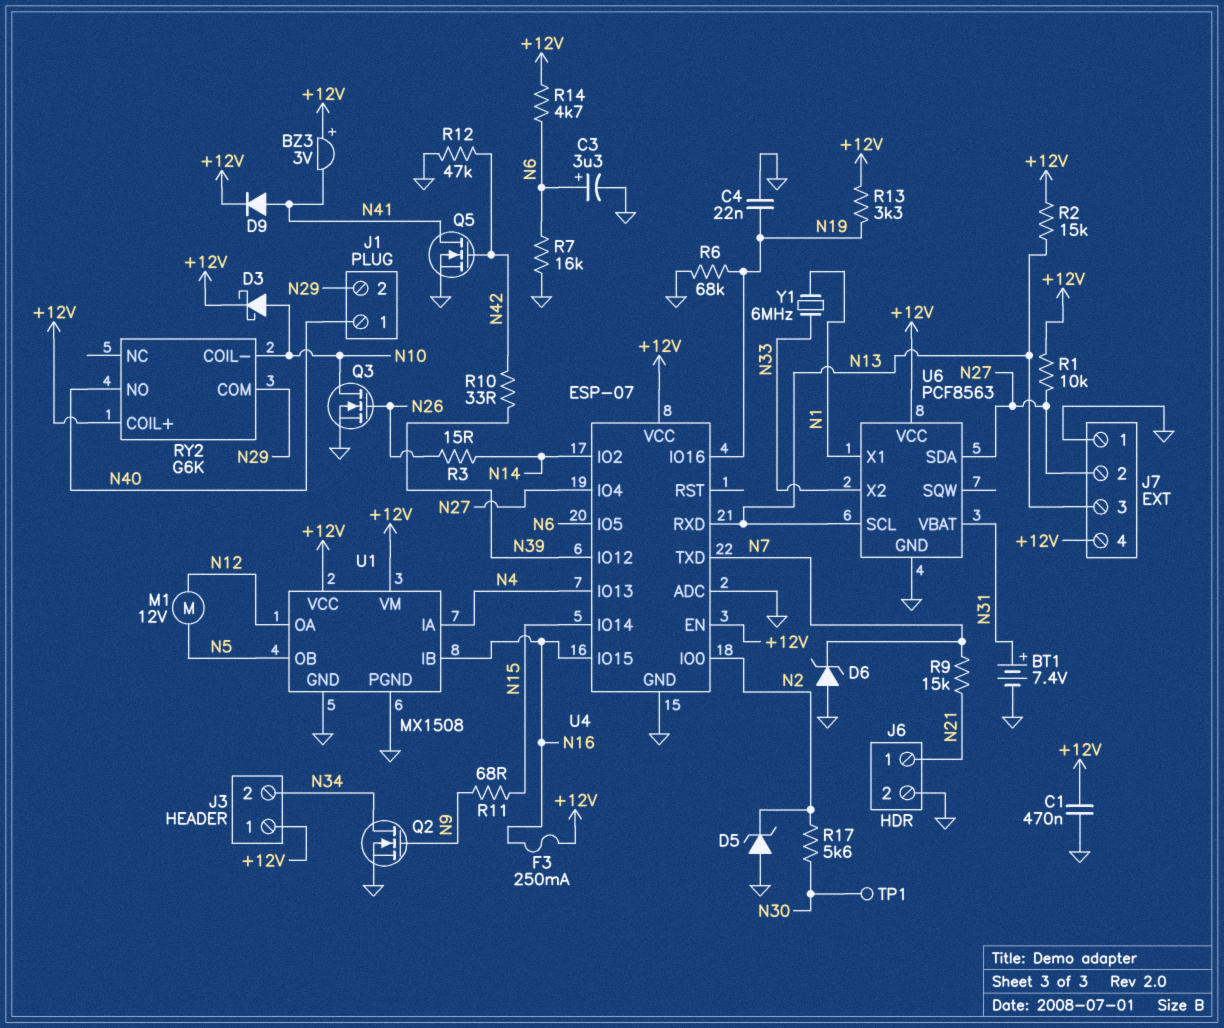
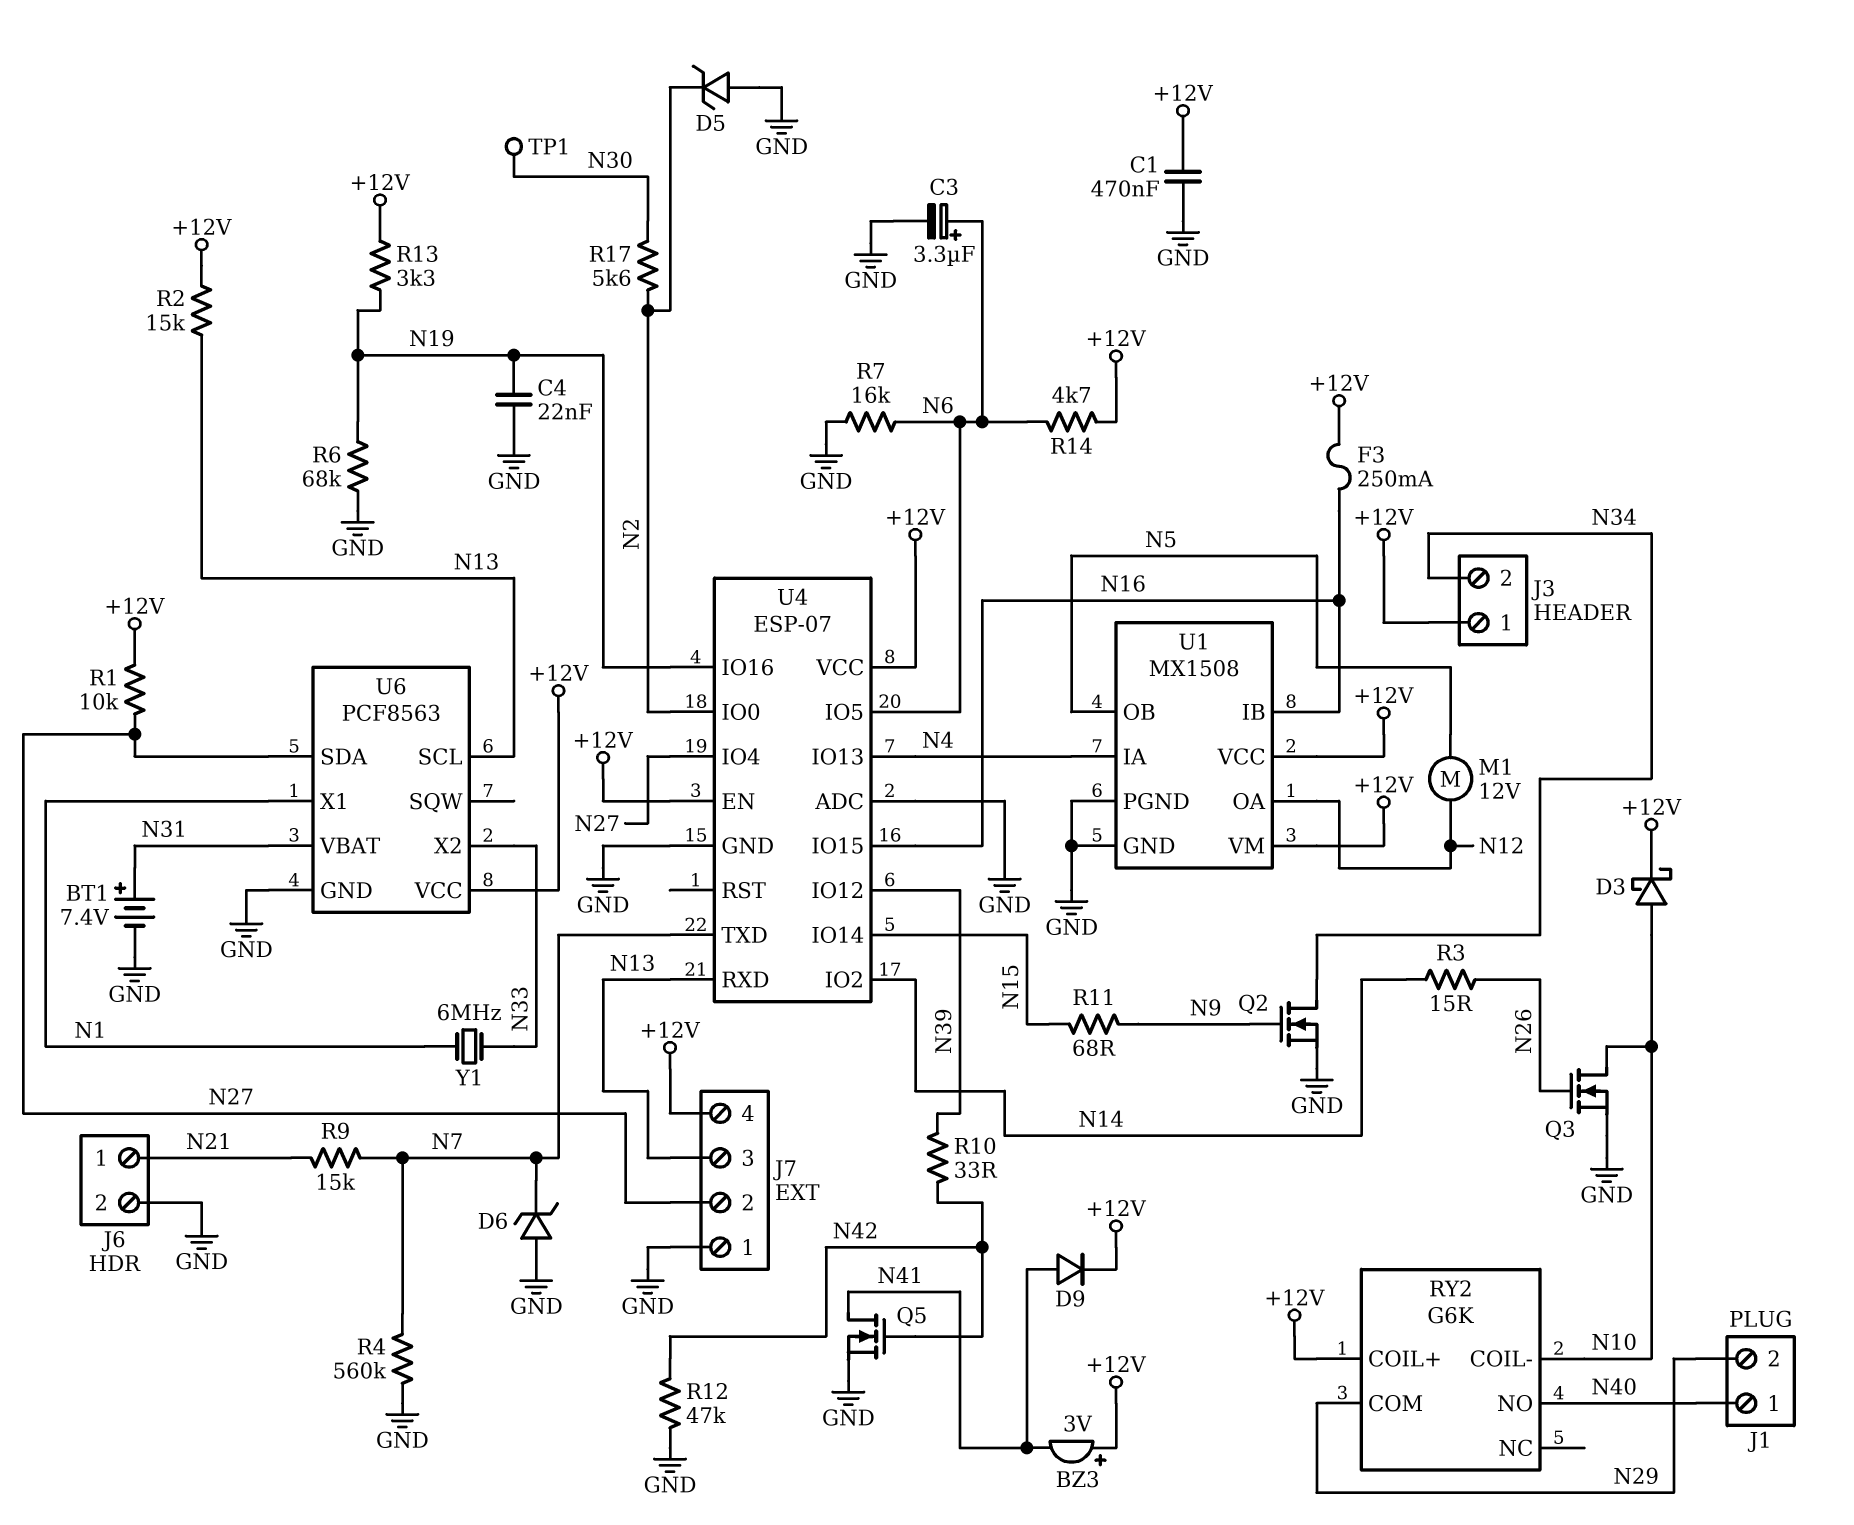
R4: none -> 560k (GND, N7)

